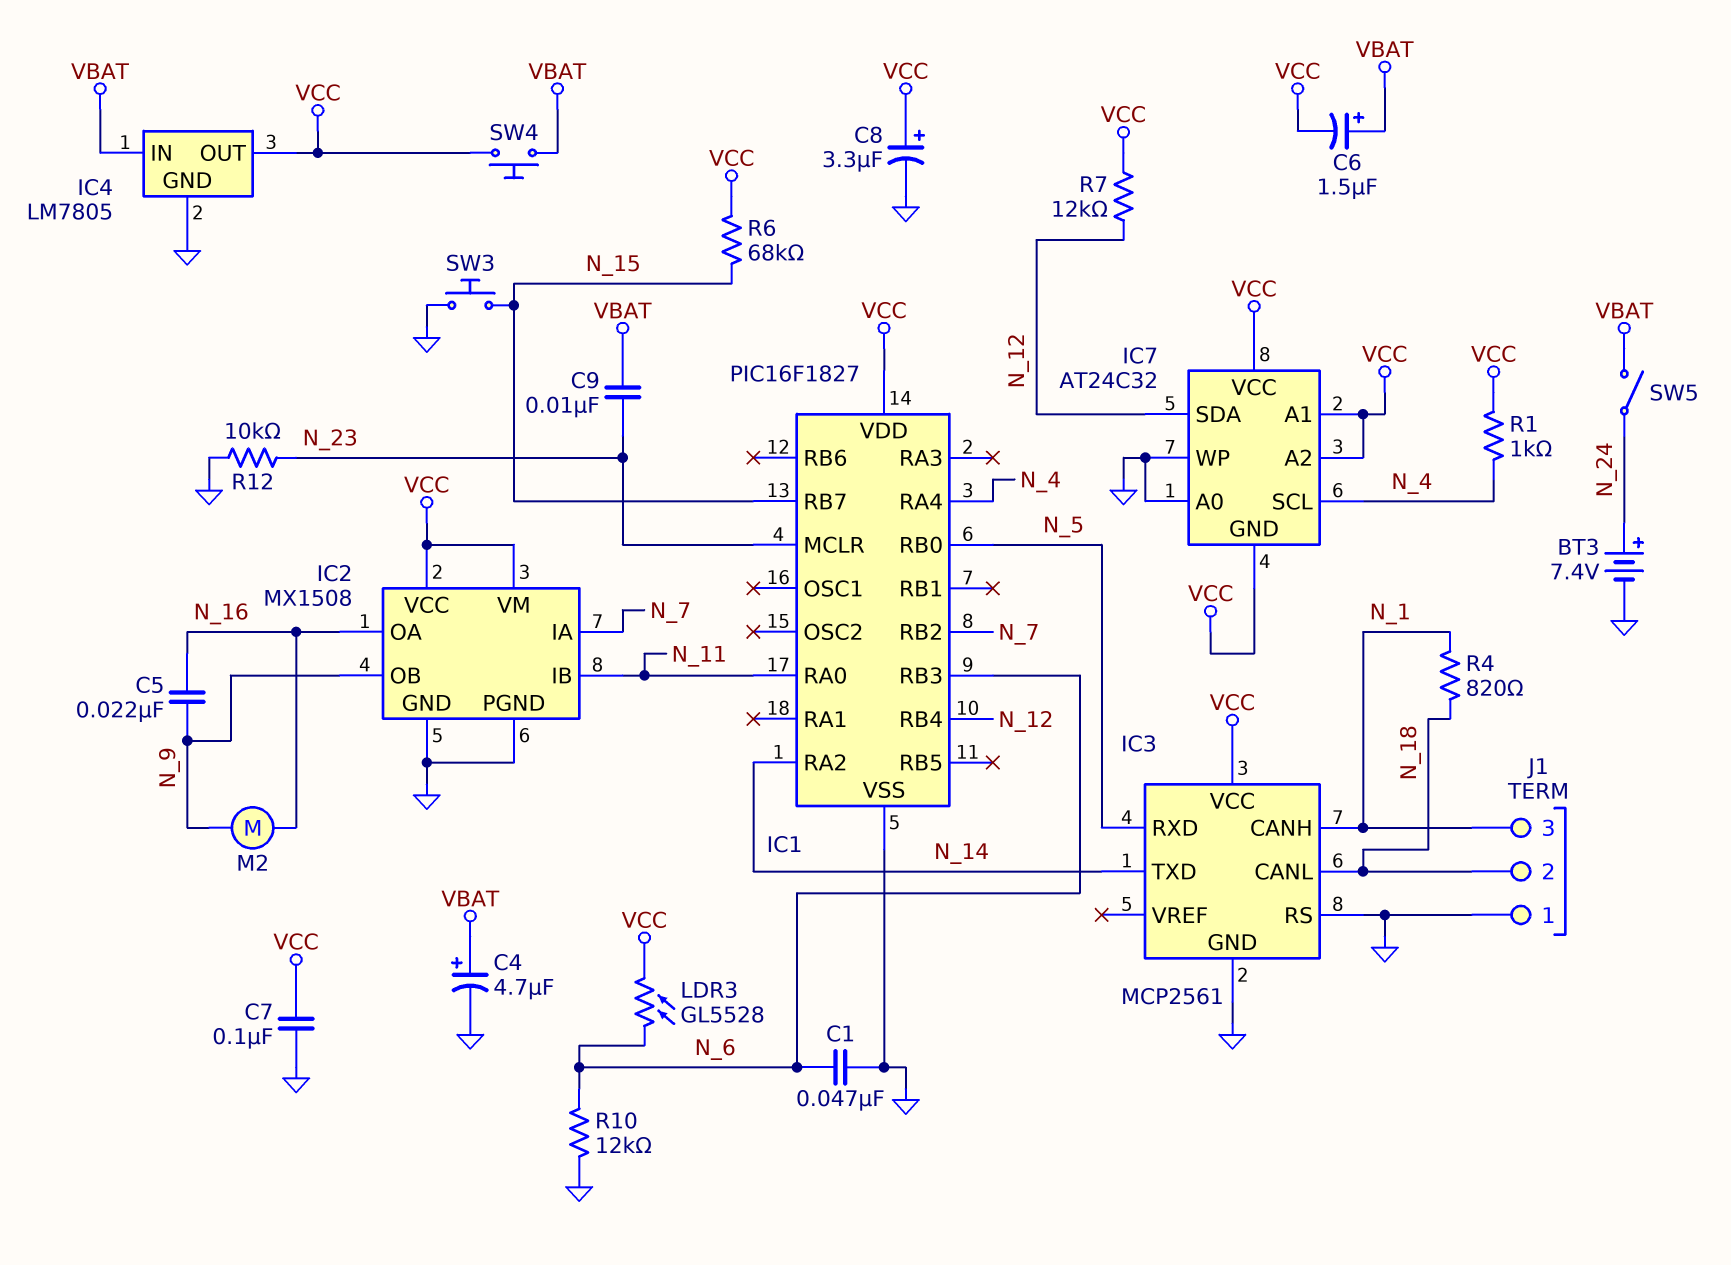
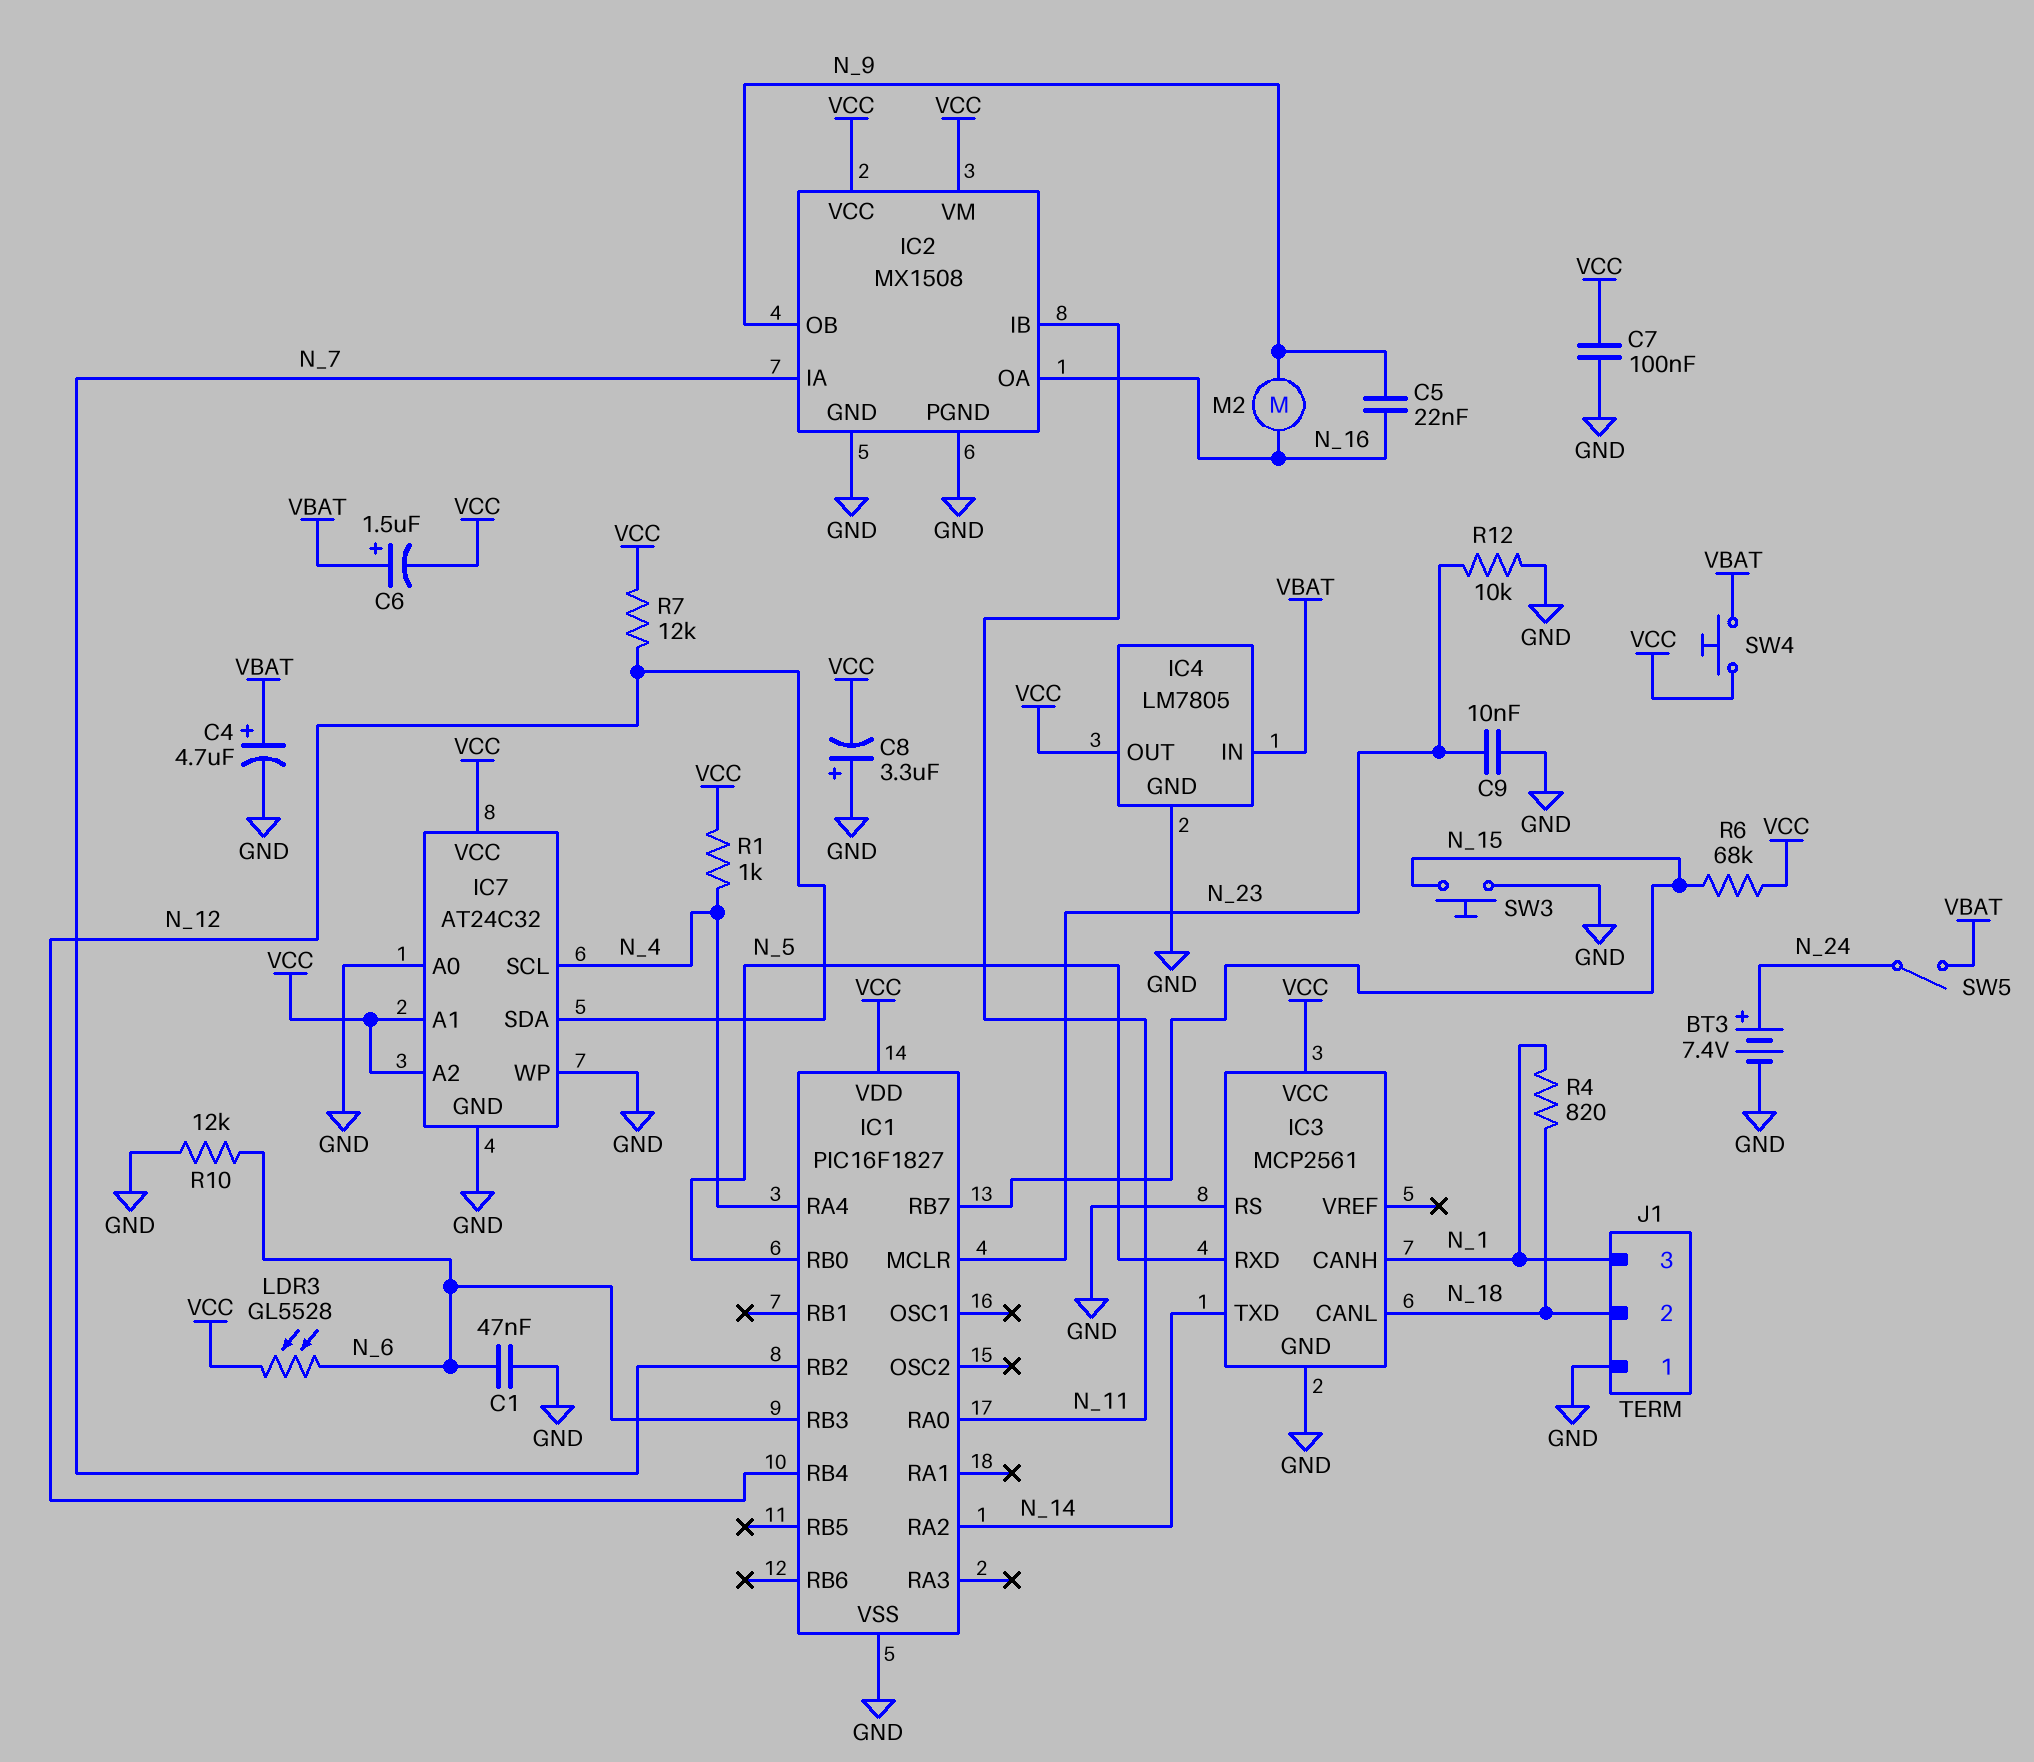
C8: 3.3uF (plus VCC, minus GND) -> 3.3uF (plus GND, minus VCC)
C9: 10nF (N_23, VBAT) -> 10nF (GND, N_23)
IC7 pin GND: VCC -> GND

